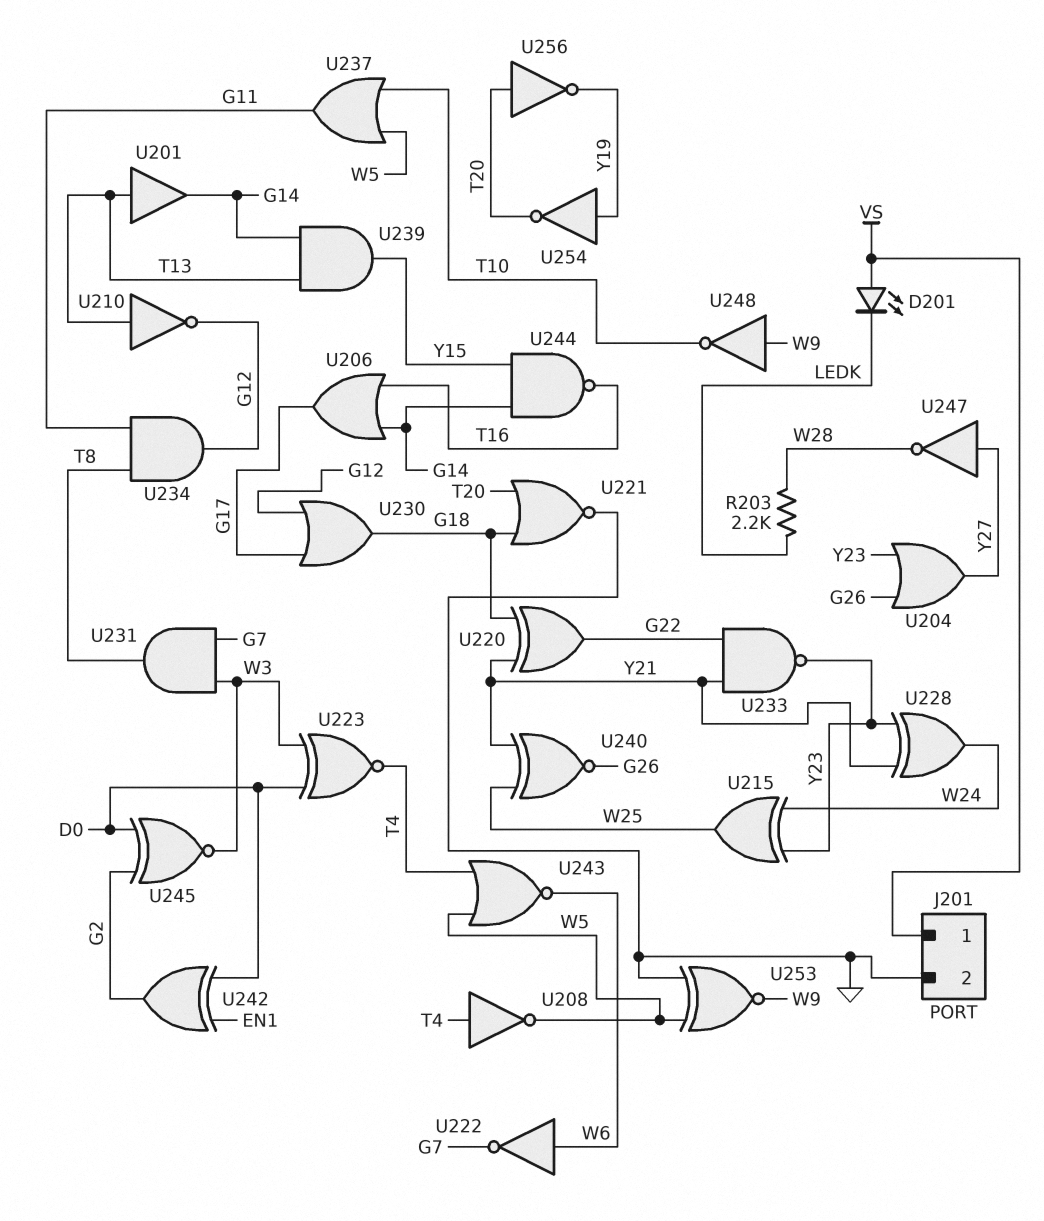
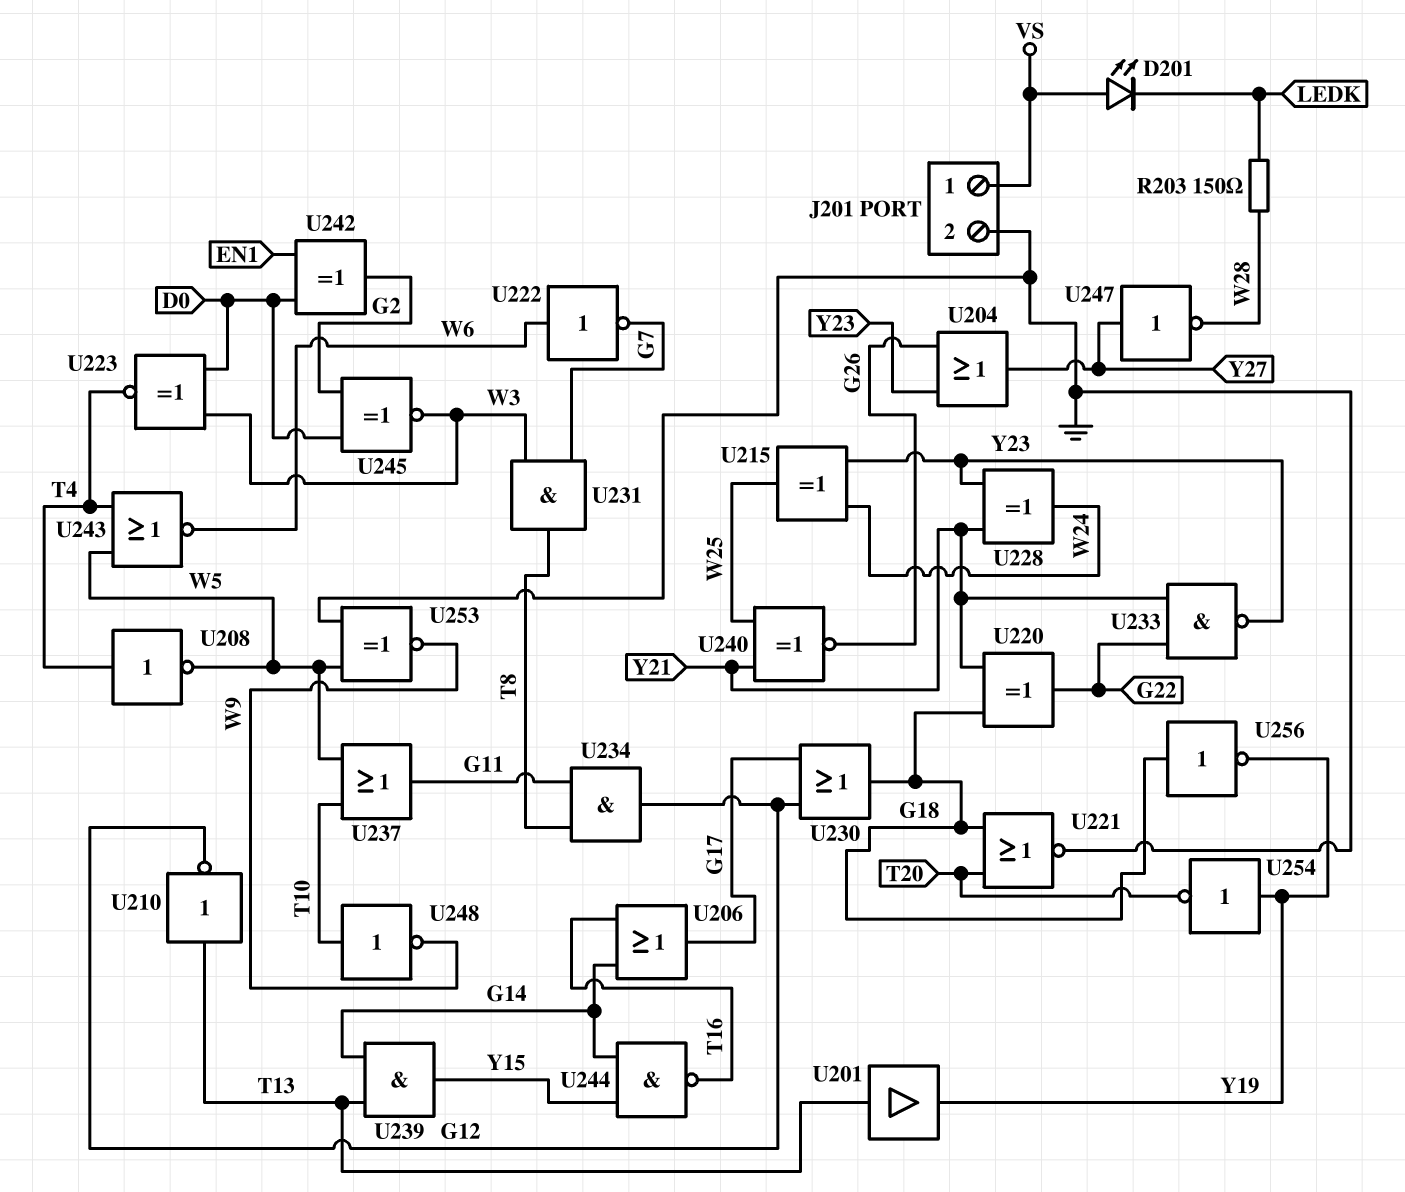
R203: 2.2k (LEDK, W28) -> 150 (LEDK, W28)
U201: buffer (in T13, out G14) -> buffer (in T13, out Y19)
U248: NOT (in W9, out T10) -> NOT (in T10, out W9)
U256: NOT (in T20, out Y19) -> NOT (in G18, out Y19)

